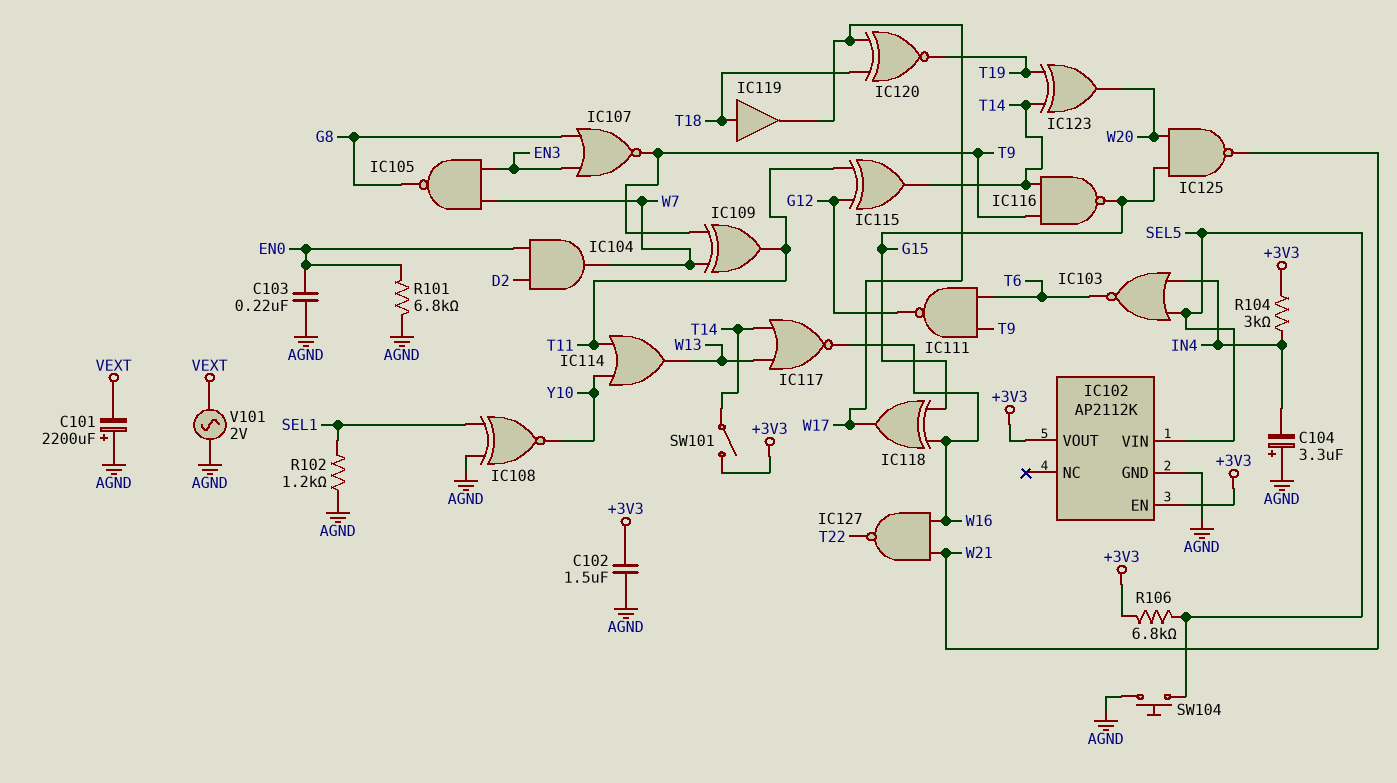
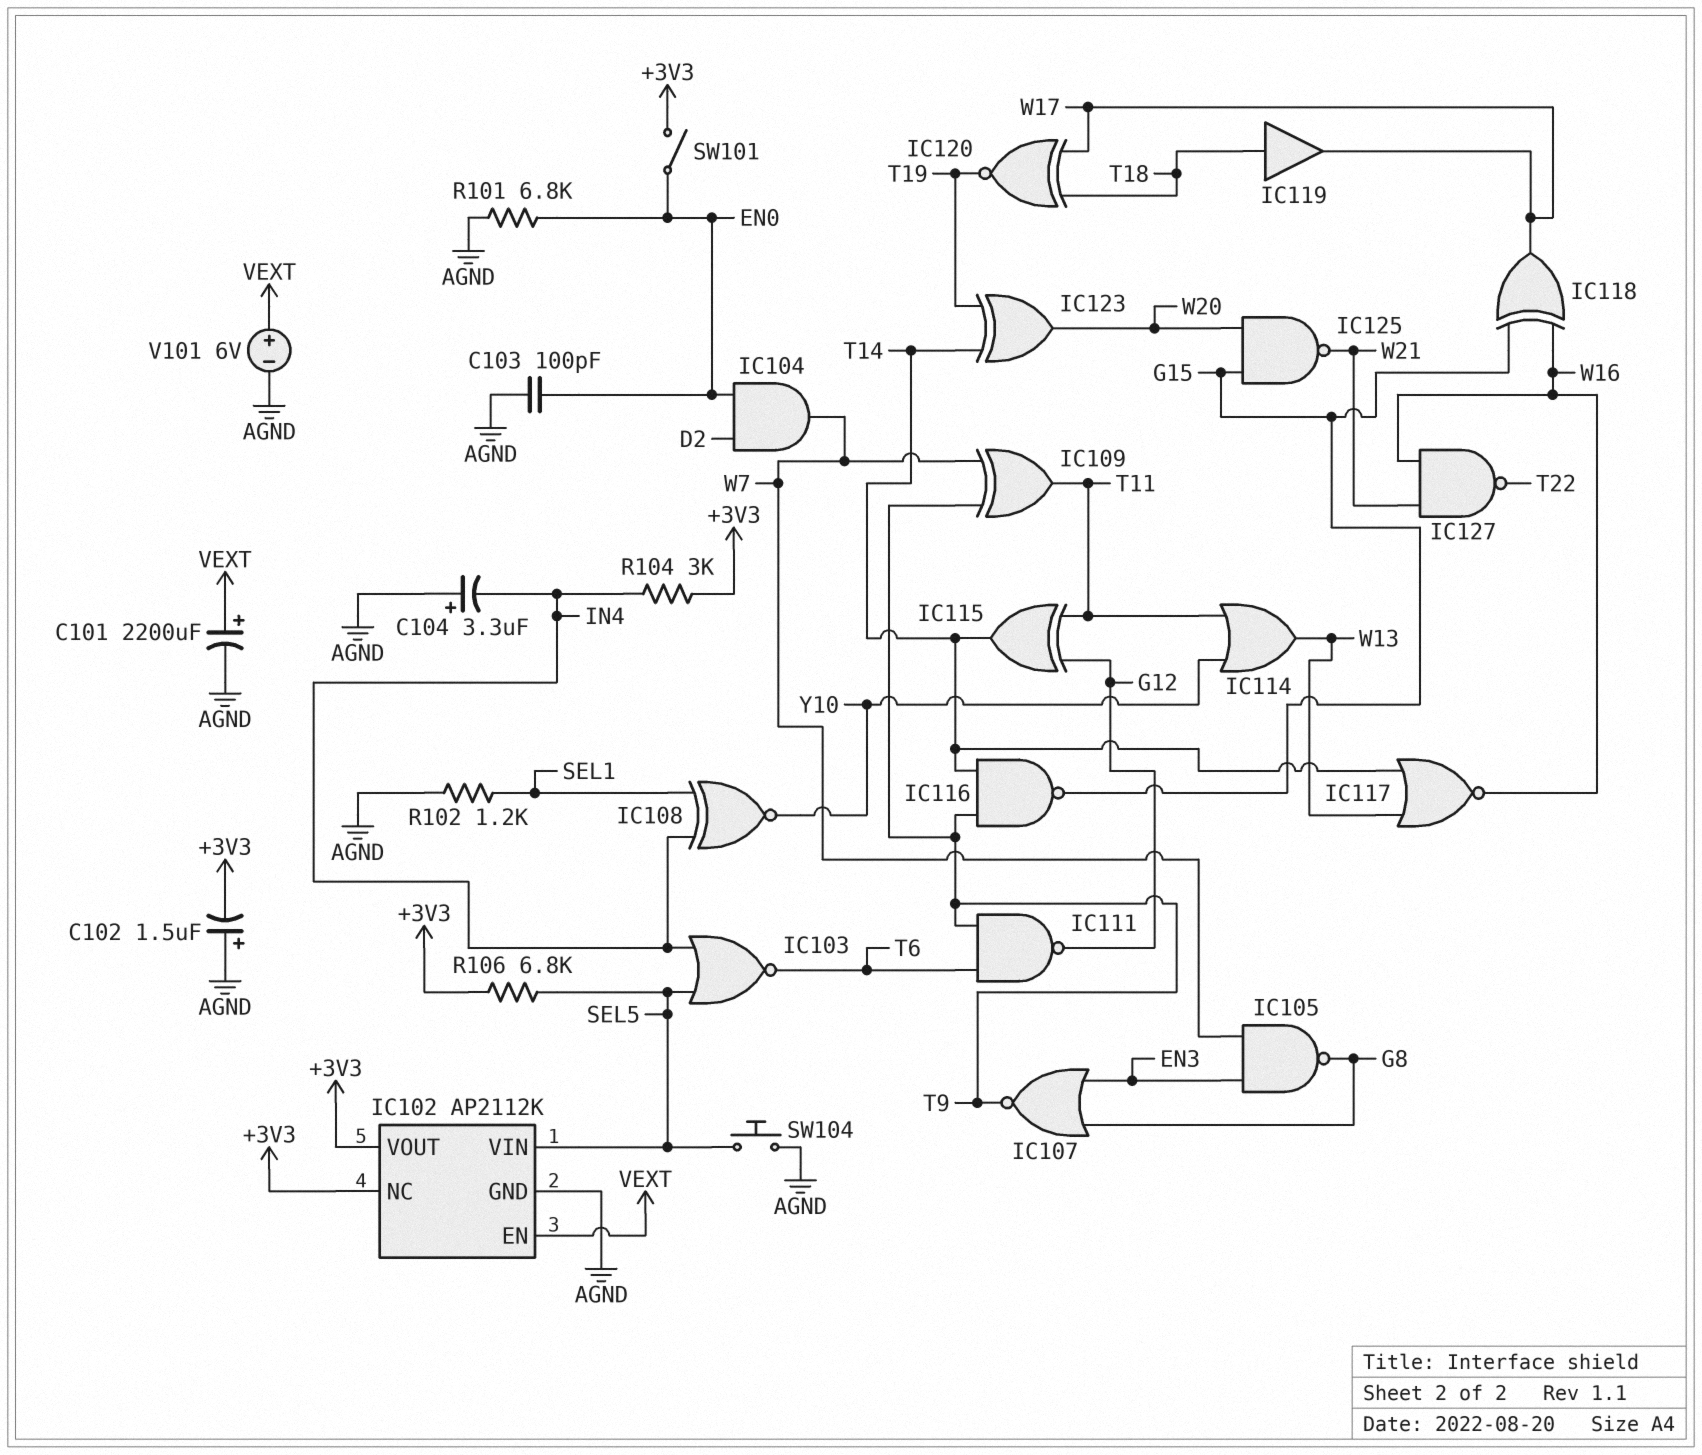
C101: 2200uF (plus AGND, minus VEXT) -> 2200uF (plus VEXT, minus AGND)
C102: 1.5uF (+3V3, AGND) -> 1.5uF (plus AGND, minus +3V3)
C103: 220nF (AGND, EN0) -> 100pF (AGND, EN0)
IC102 pin EN: +3V3 -> VEXT
IC102 pin NC: none -> +3V3
IC108: XNOR (in AGND, in SEL1, out Y10) -> XNOR (in IN4, in SEL1, out Y10)
SW101: switch (+3V3, T14) -> switch (+3V3, EN0)
V101: AC 2V (AGND, VEXT) -> 6V (plus VEXT, minus AGND)

